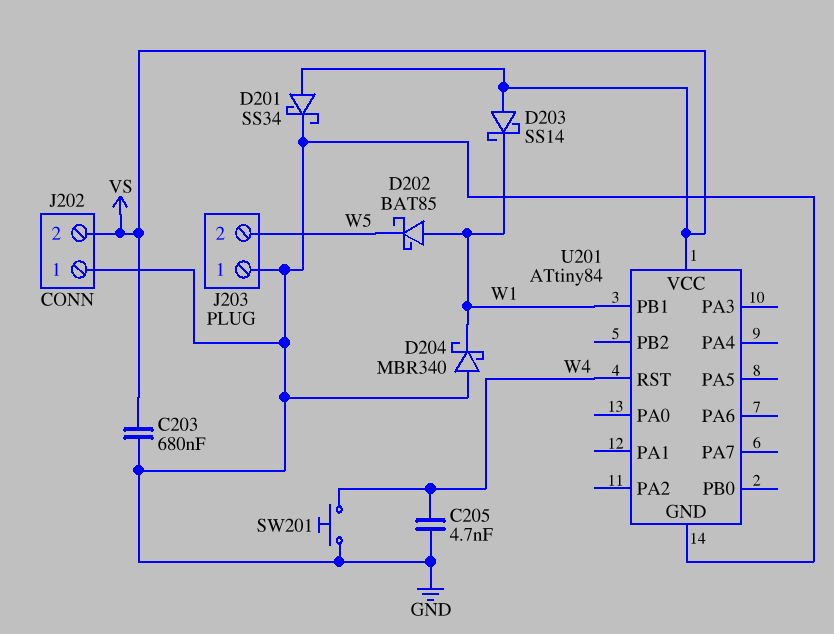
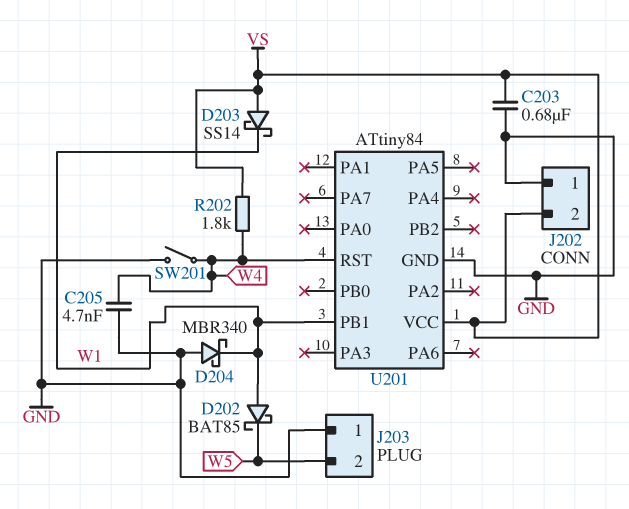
D201: schottky SS34 (A VS, K GND) -> none
R202: none -> 1.8k (VS, W4)
SW201: button (GND, W4) -> switch (GND, W4)

